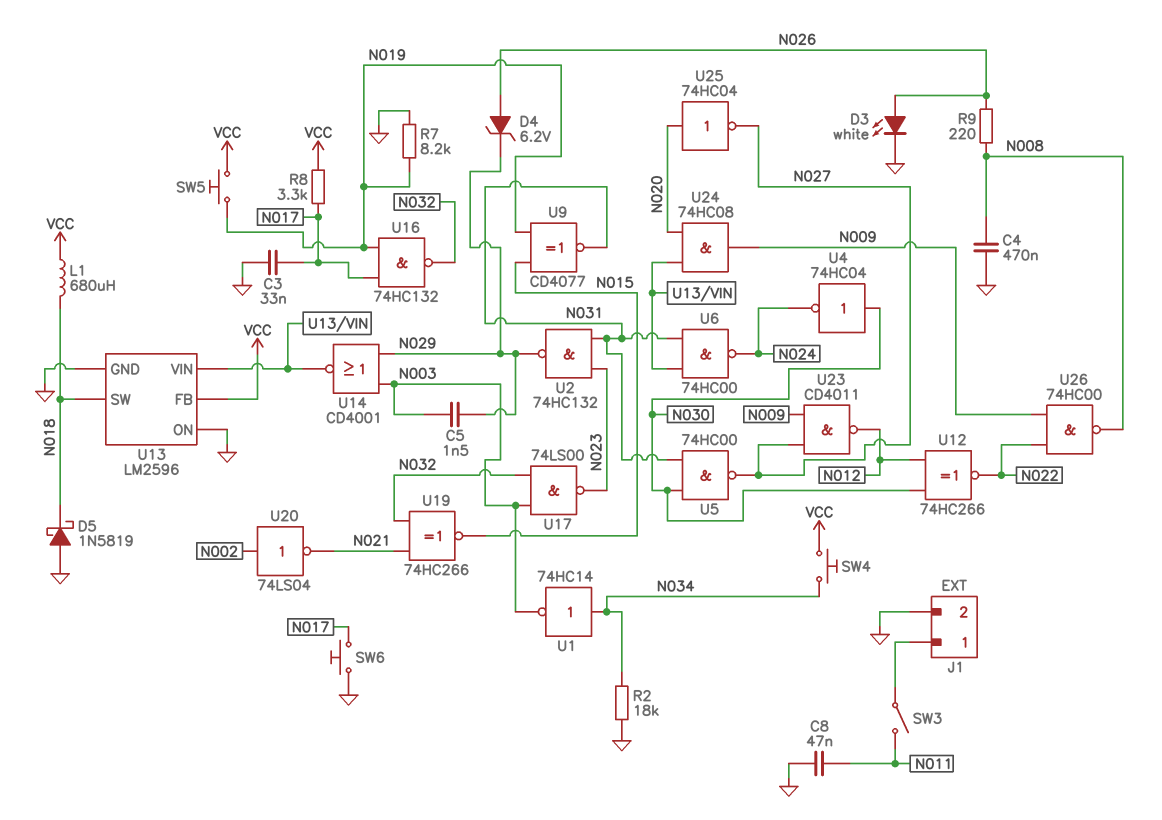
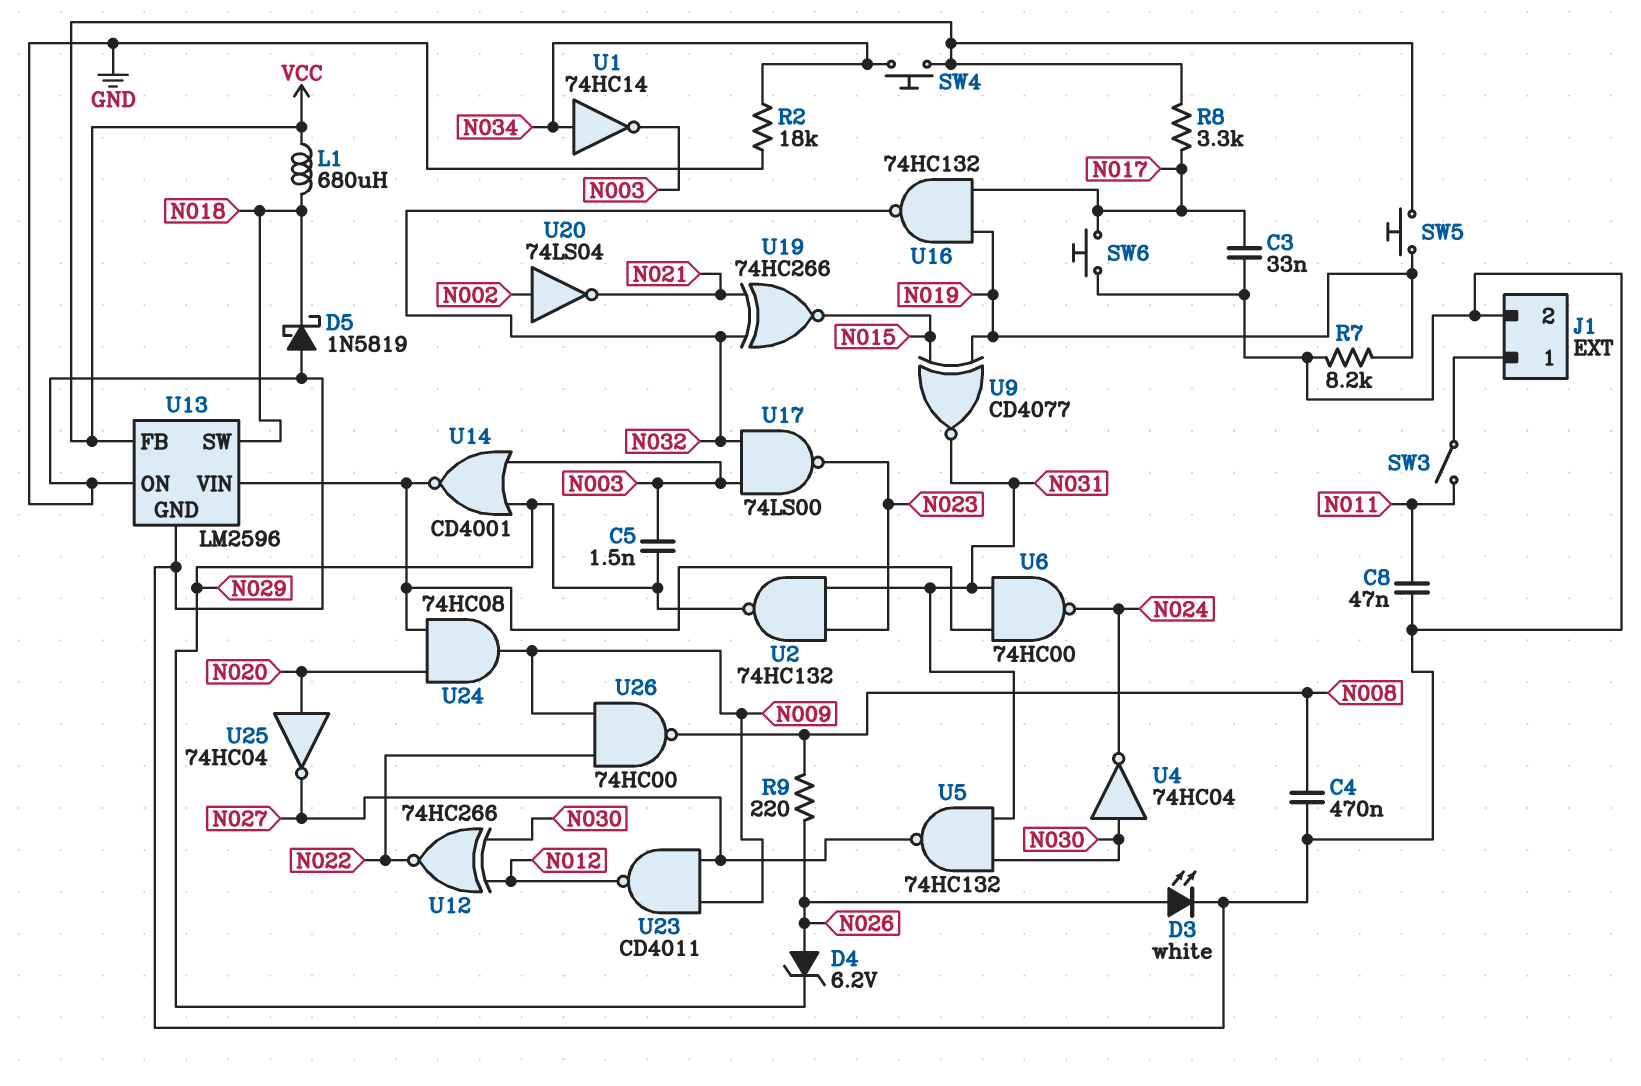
U5: NAND 74HC00 (in N030, in N031, out N027) -> NAND 74HC132 (in N030, in N031, out N027)

